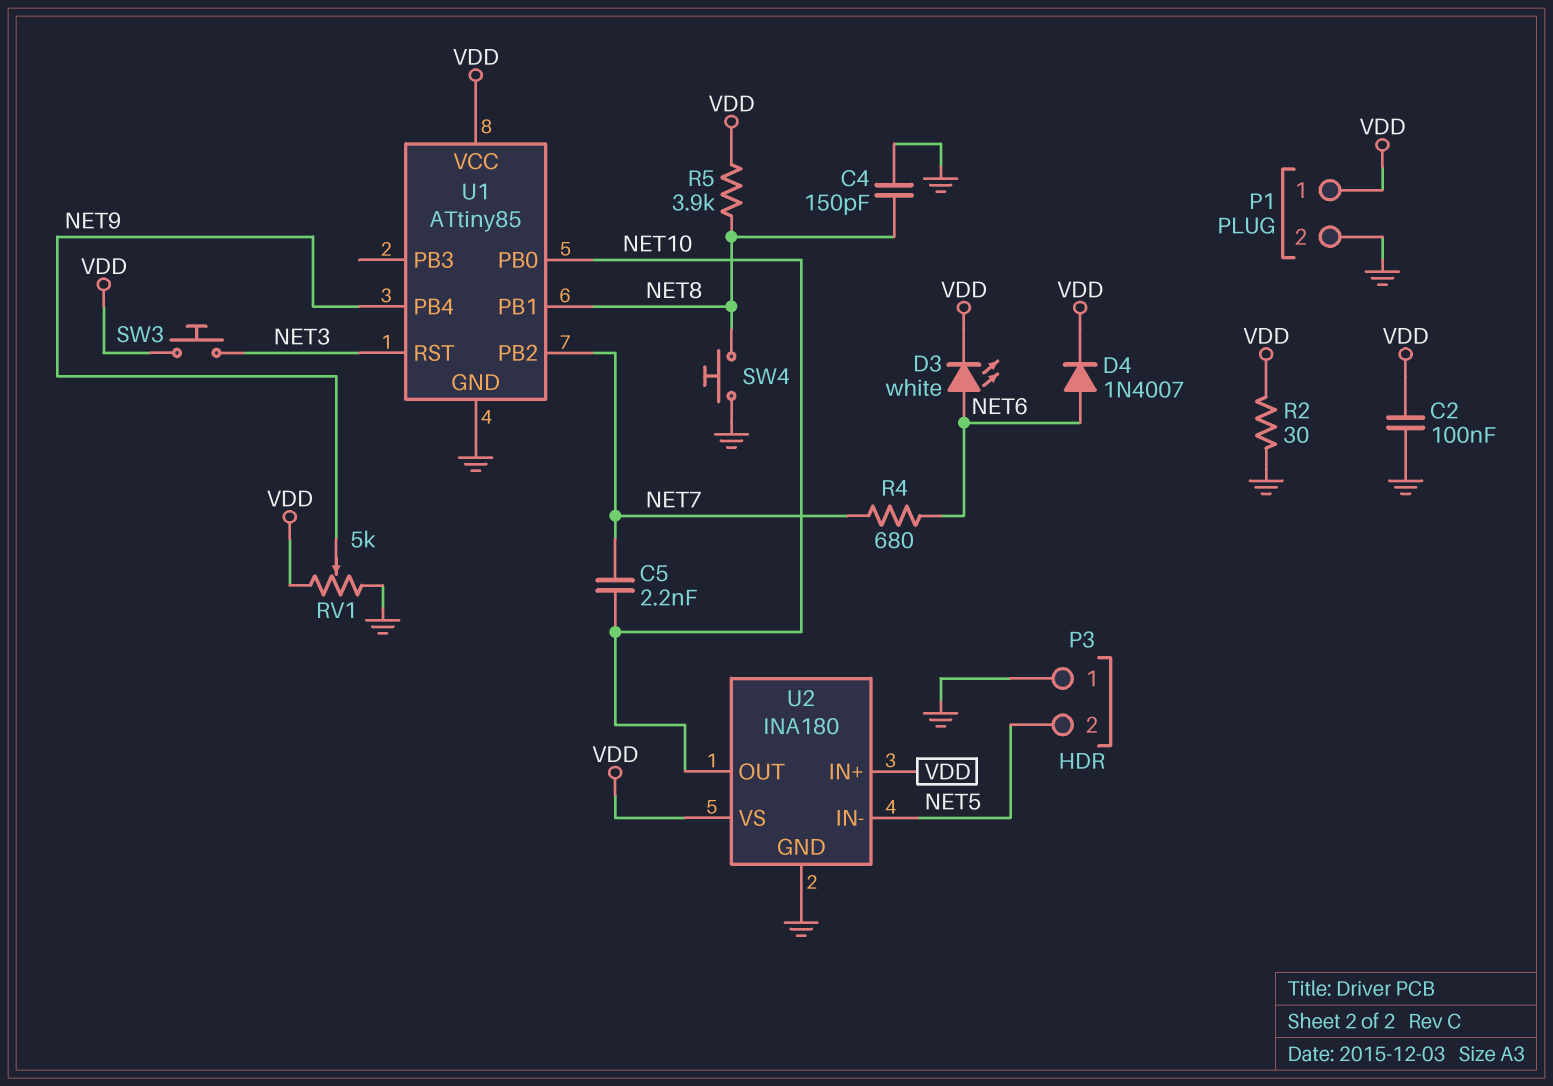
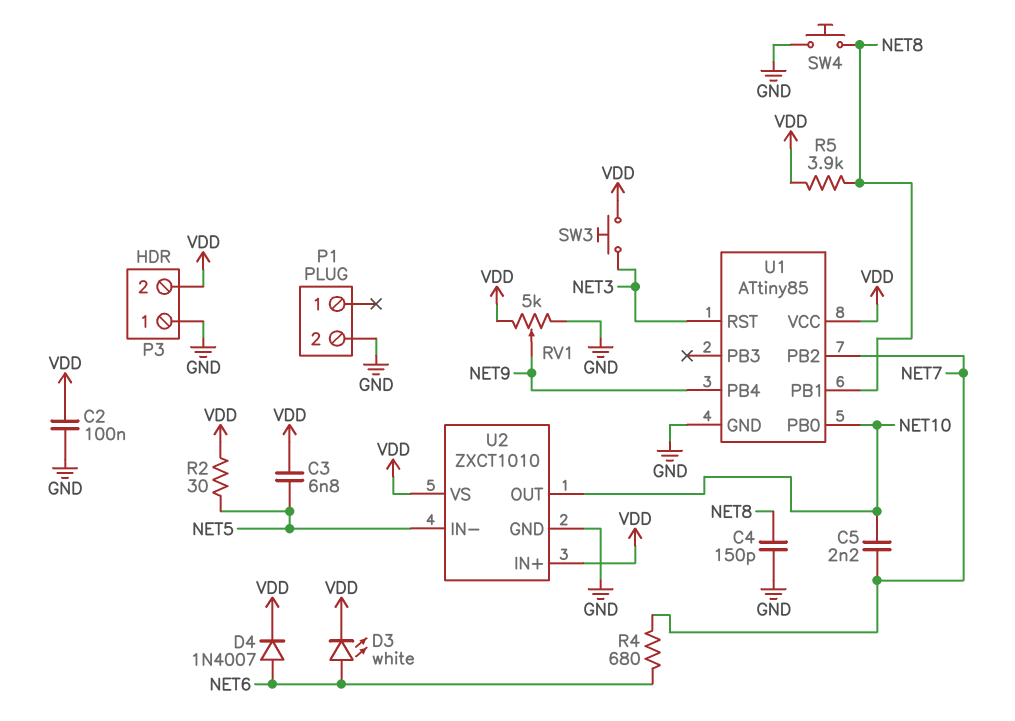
C3: none -> 6.8nF (NET5, VDD)
P1 pin 1: VDD -> none
P3 pin 2: NET5 -> VDD
R2: 30 (GND, VDD) -> 30 (NET5, VDD)
U2: INA180 -> ZXCT1010

